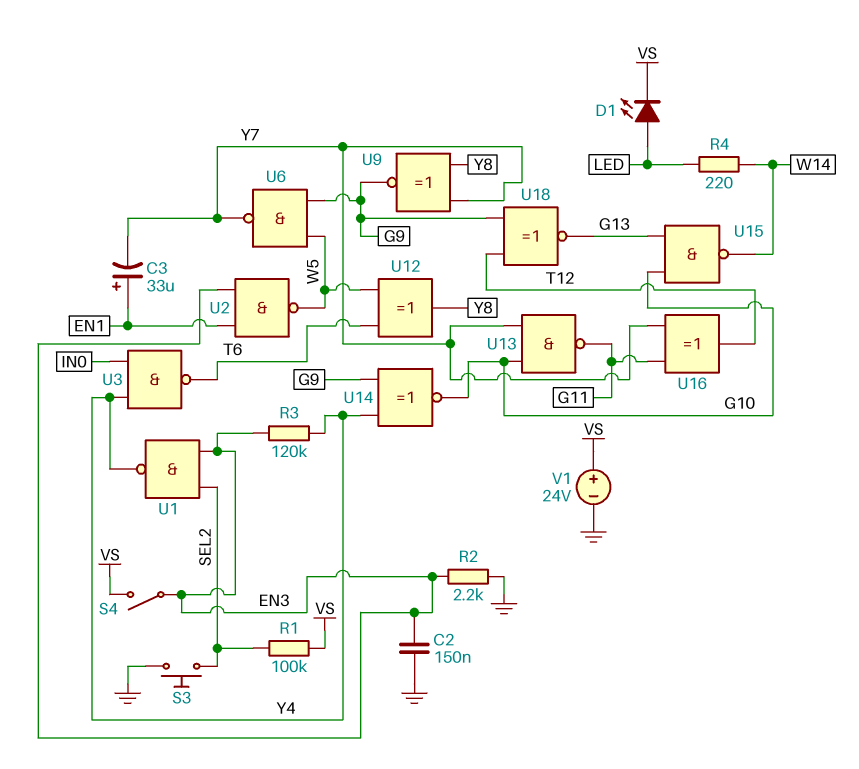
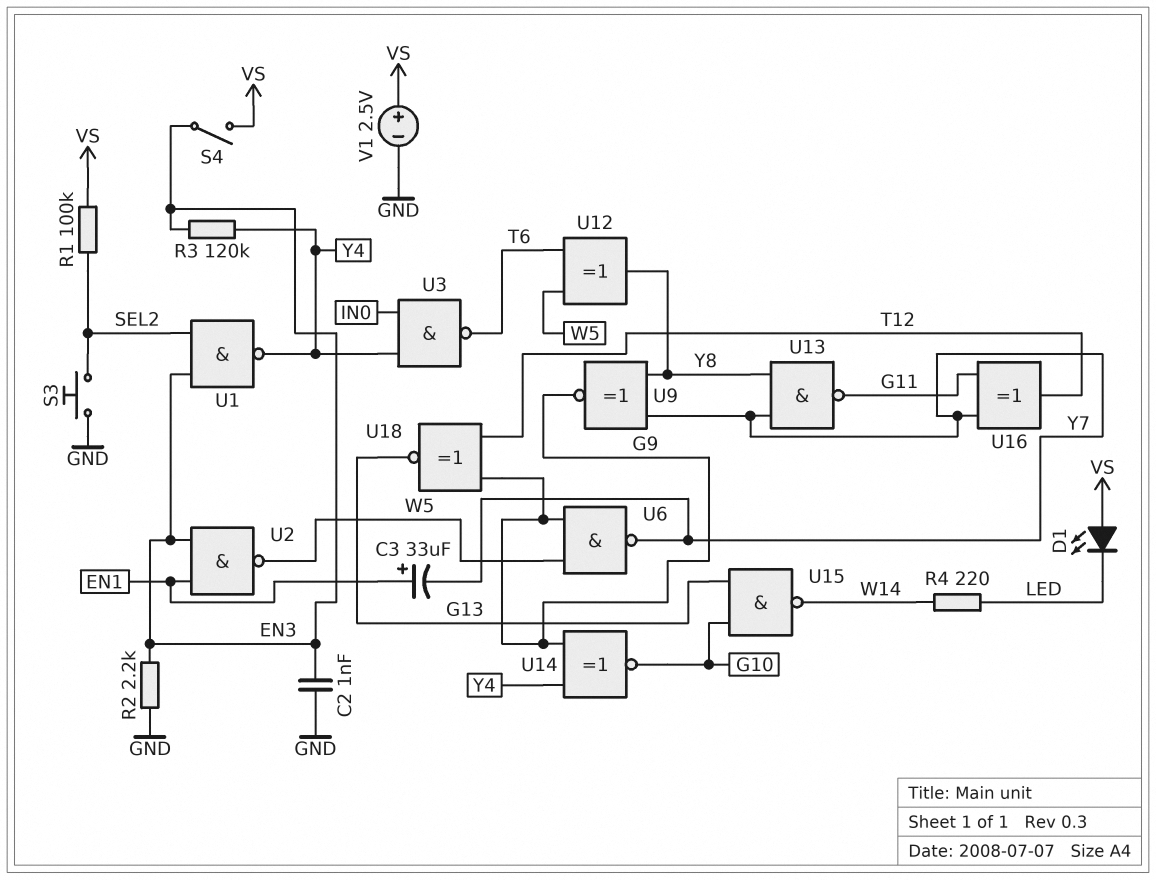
C2: 150nF (EN3, GND) -> 1nF (EN3, GND)
D1: LED (A LED, K VS) -> LED (A VS, K LED)
U13: NAND (in G10, in Y7, out G11) -> NAND (in Y7, in Y8, out G11)
V1: 24V (plus VS, minus GND) -> 2.5V (plus VS, minus GND)

